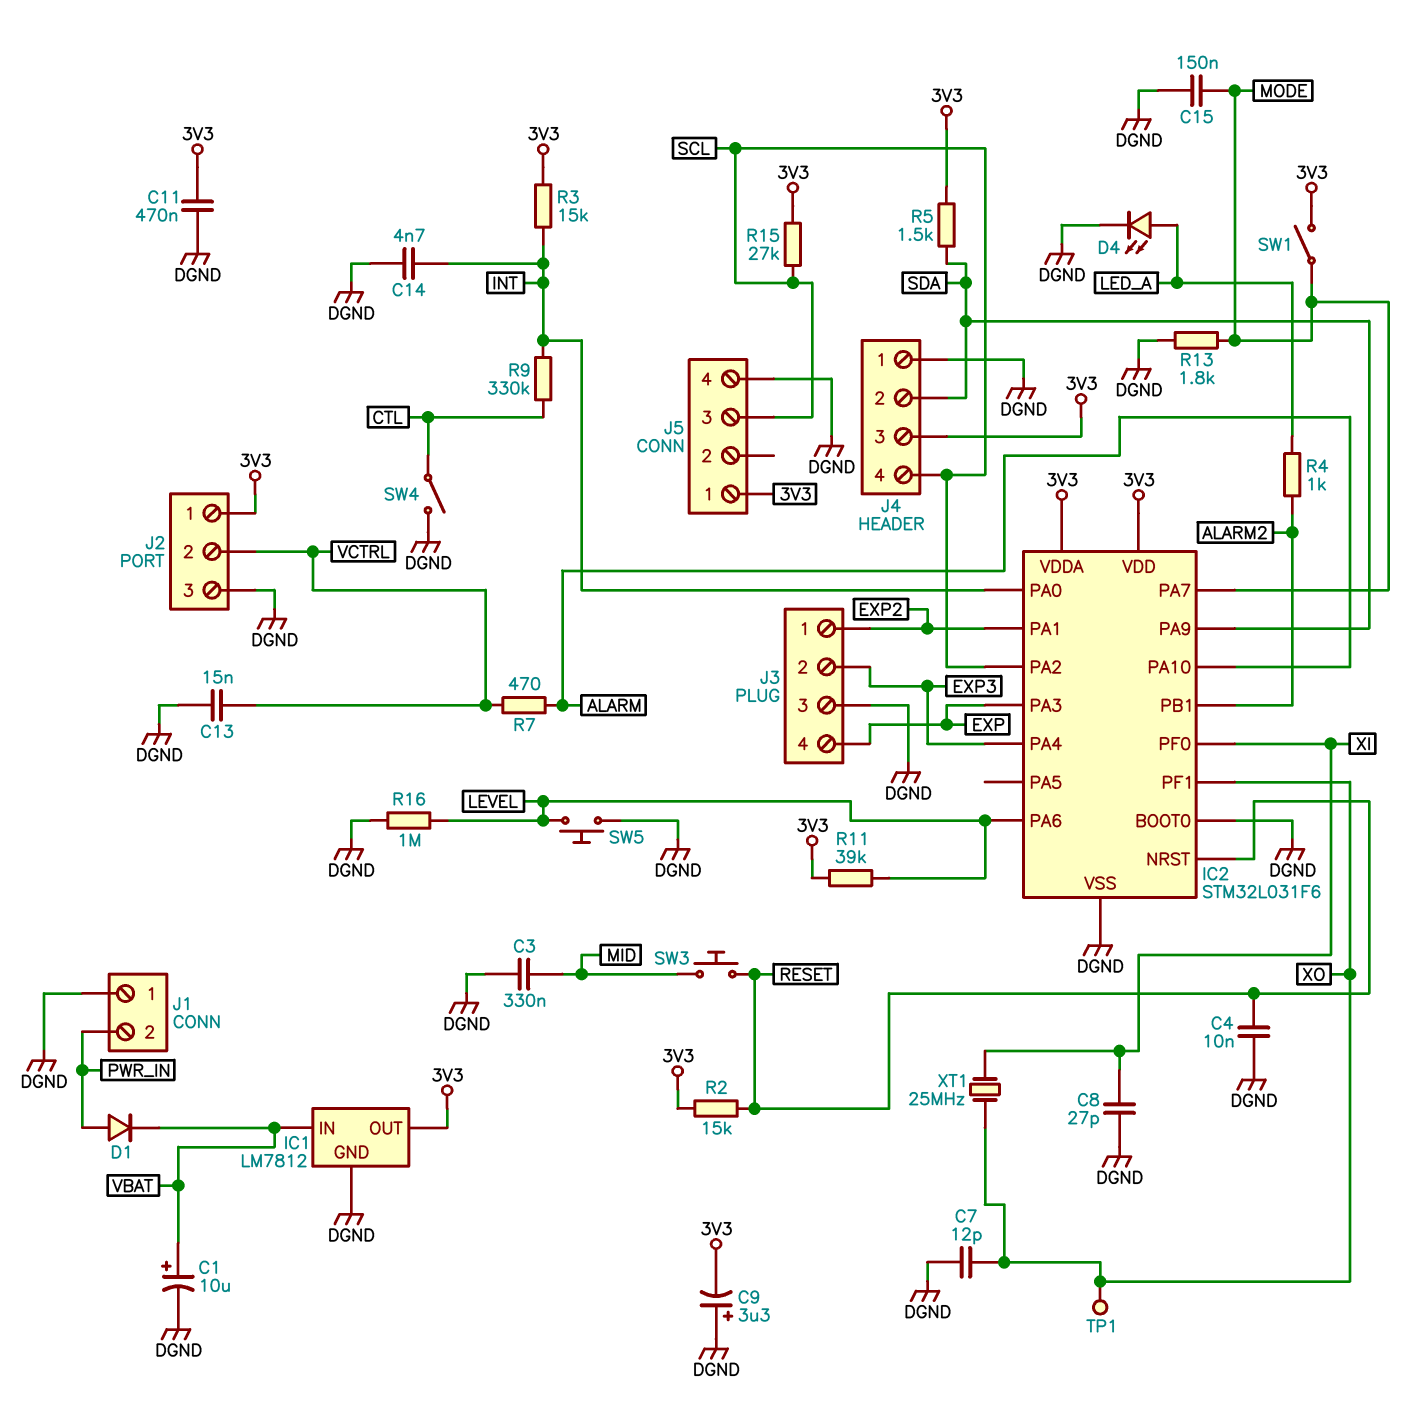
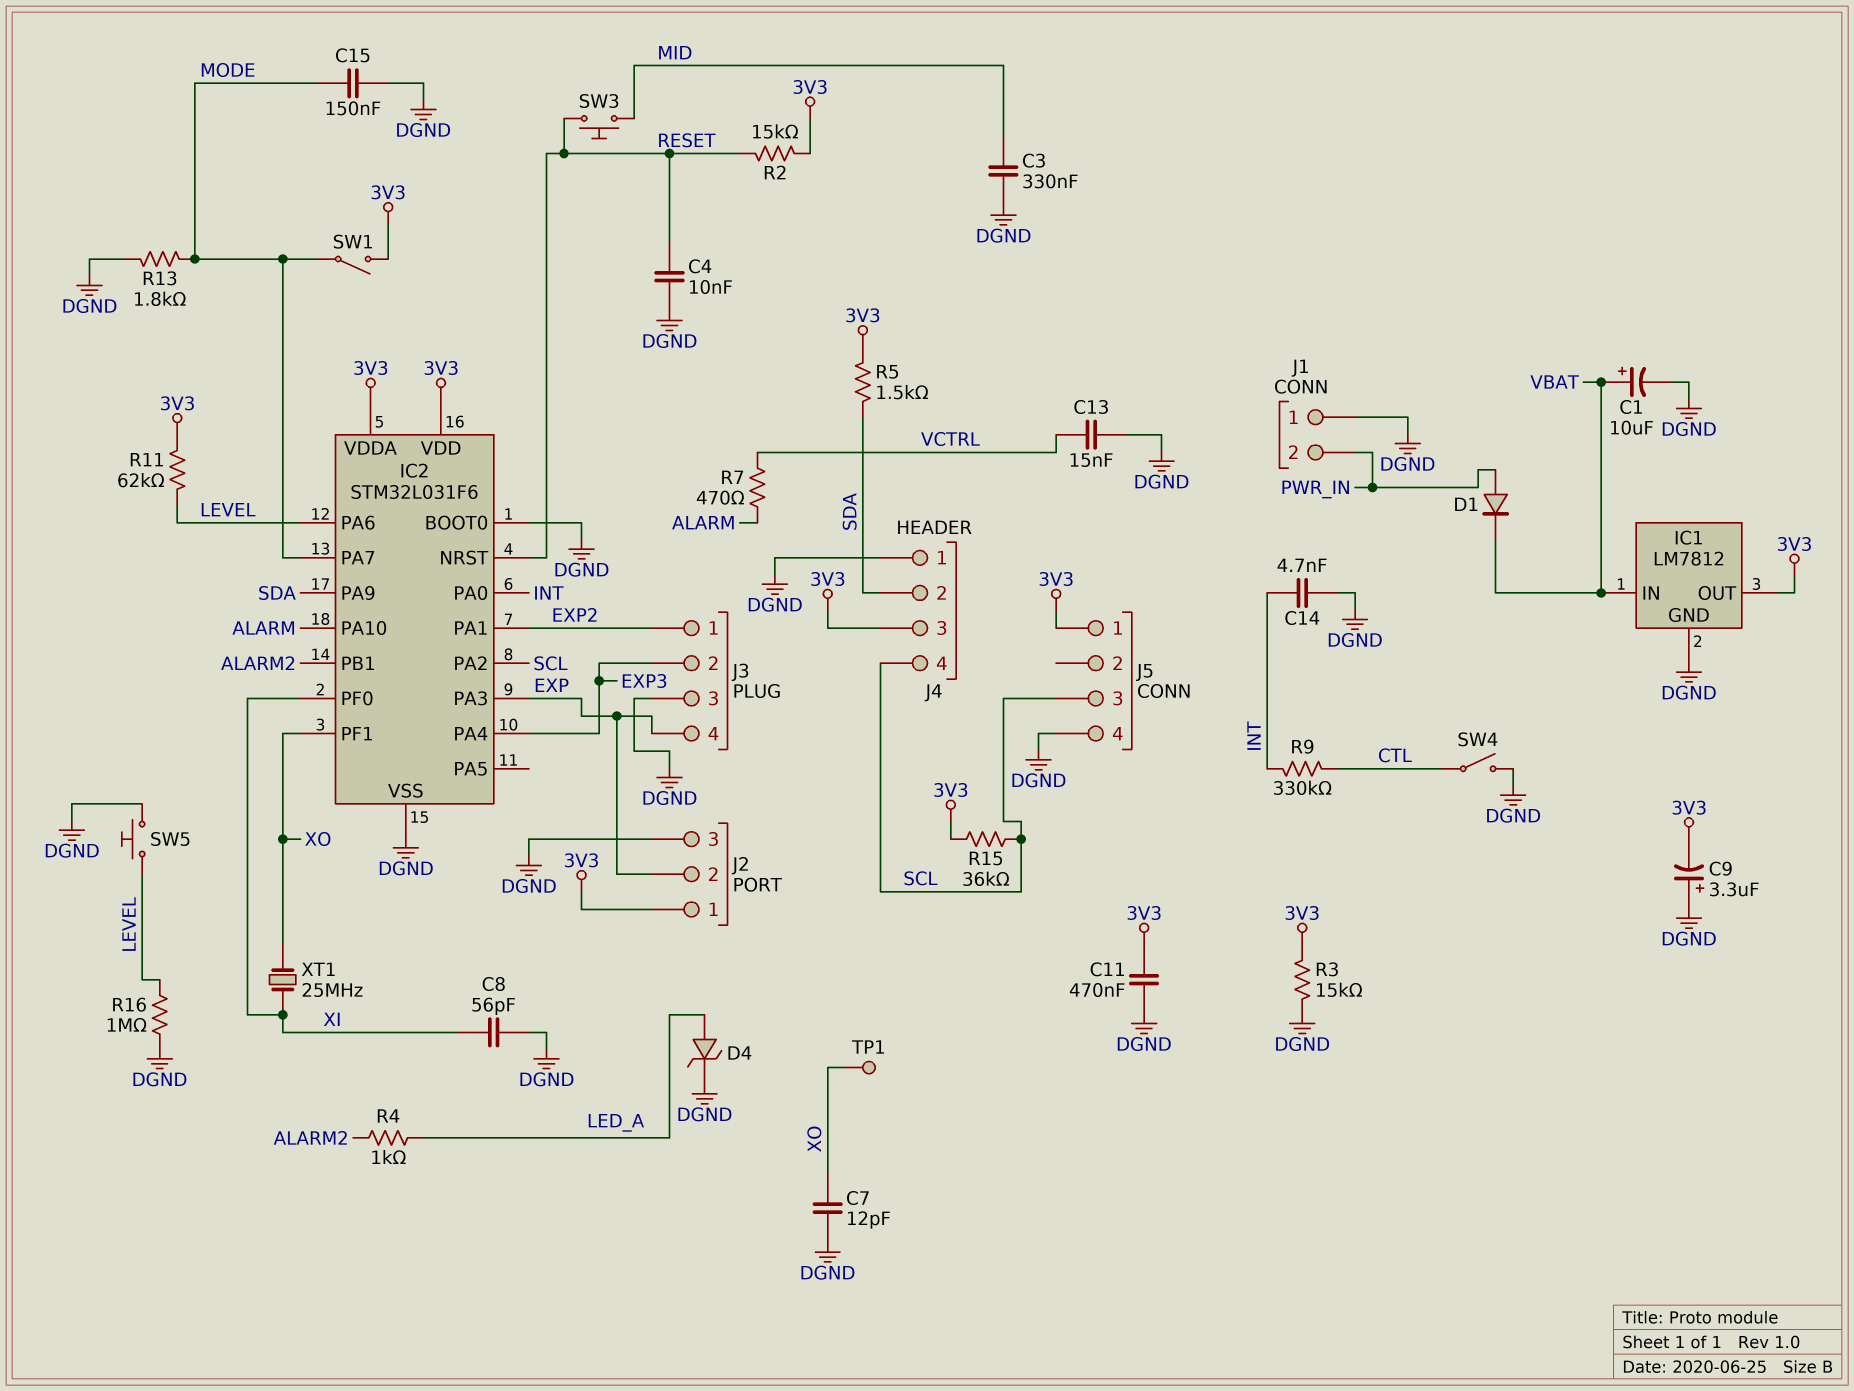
C8: 27pF (DGND, XI) -> 56pF (DGND, XI)
D4: LED (A LED_A, K DGND) -> zener (A LED_A, K DGND)
J2 pin 2: VCTRL -> EXP
R3: 15k (3V3, INT) -> 15k (3V3, DGND)
R11: 39k (3V3, LEVEL) -> 62k (3V3, LEVEL)
R15: 27k (3V3, SCL) -> 36k (3V3, SCL)

